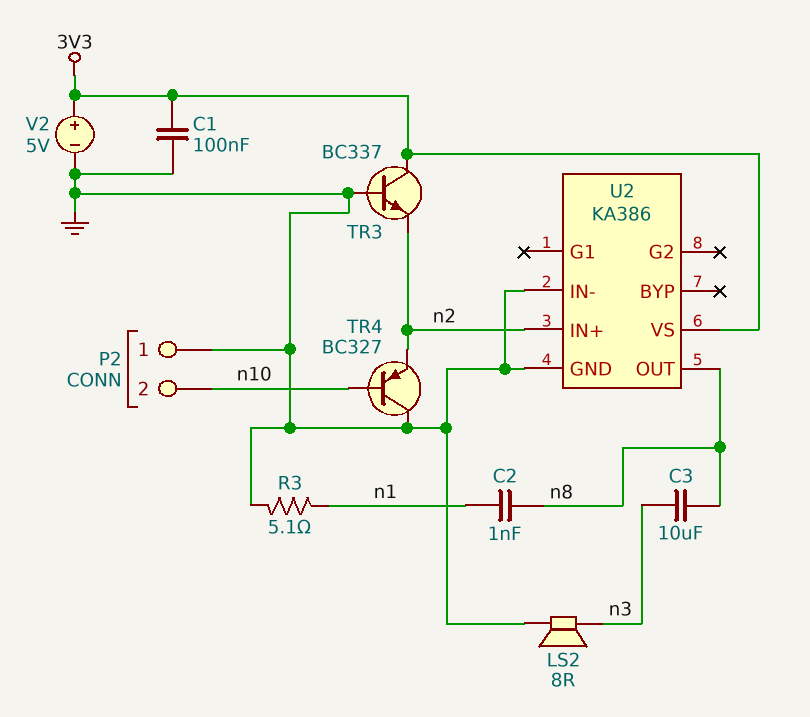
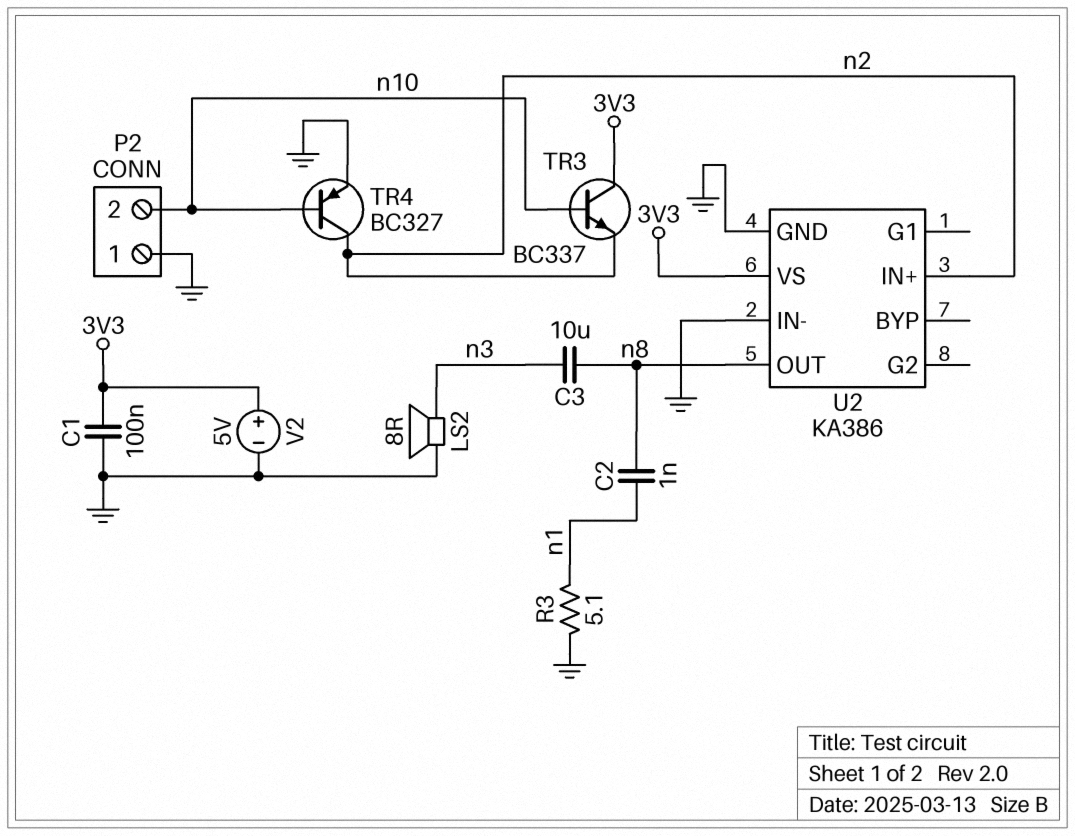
TR3: NPN BC337 (B GND, C 3V3, E n2) -> NPN BC337 (B n10, C 3V3, E n2)
TR4: PNP BC327 (B n10, C GND, E n2) -> PNP BC327 (B n10, C n2, E GND)

